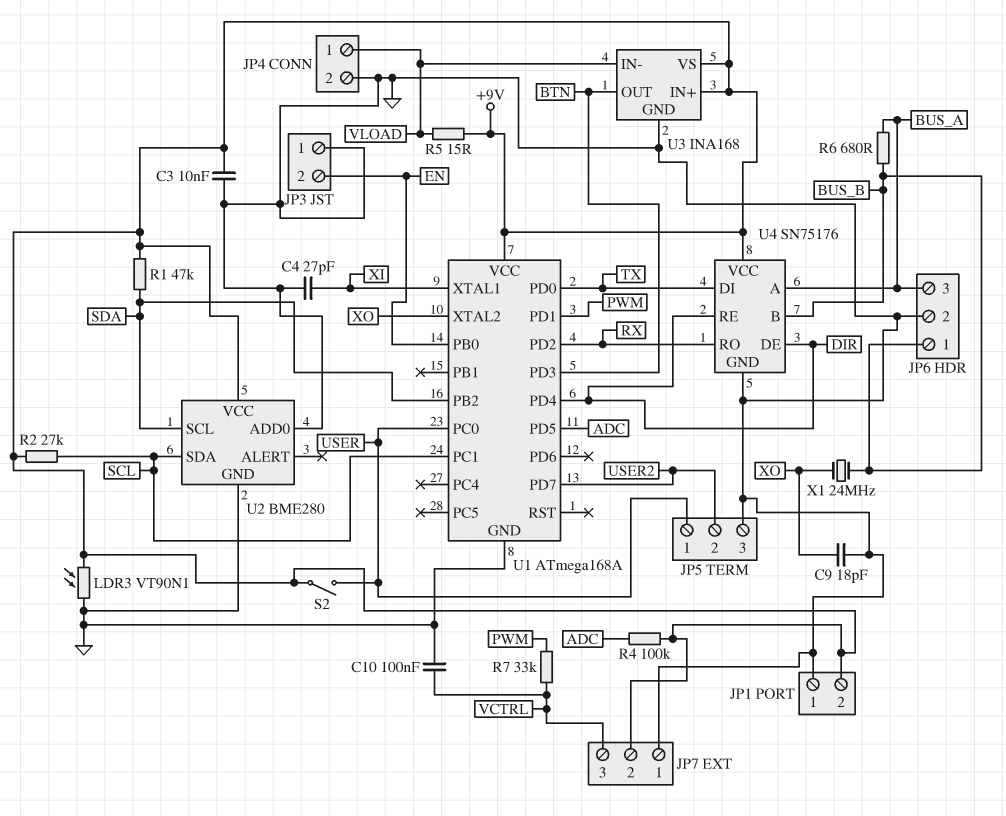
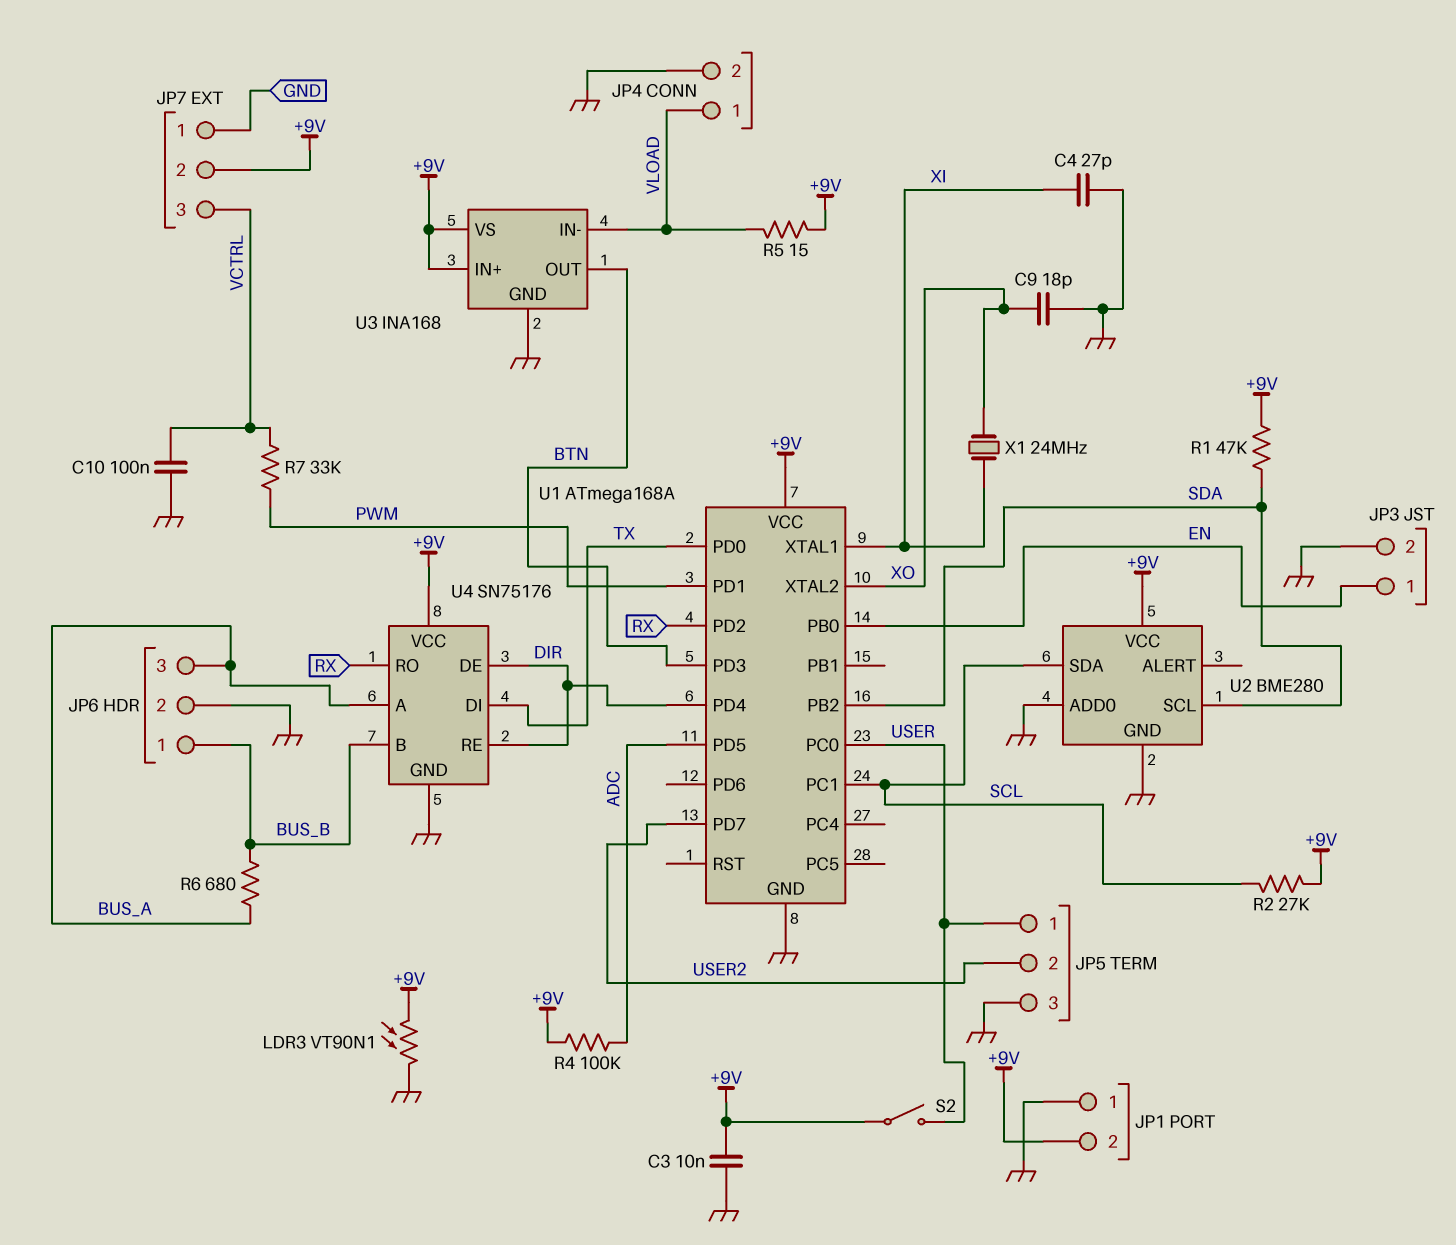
JP3 pin 1: GND -> EN
JP3 pin 2: EN -> GND
X1: 24MHz (BUS_B, XO) -> 24MHz (XI, XO)

